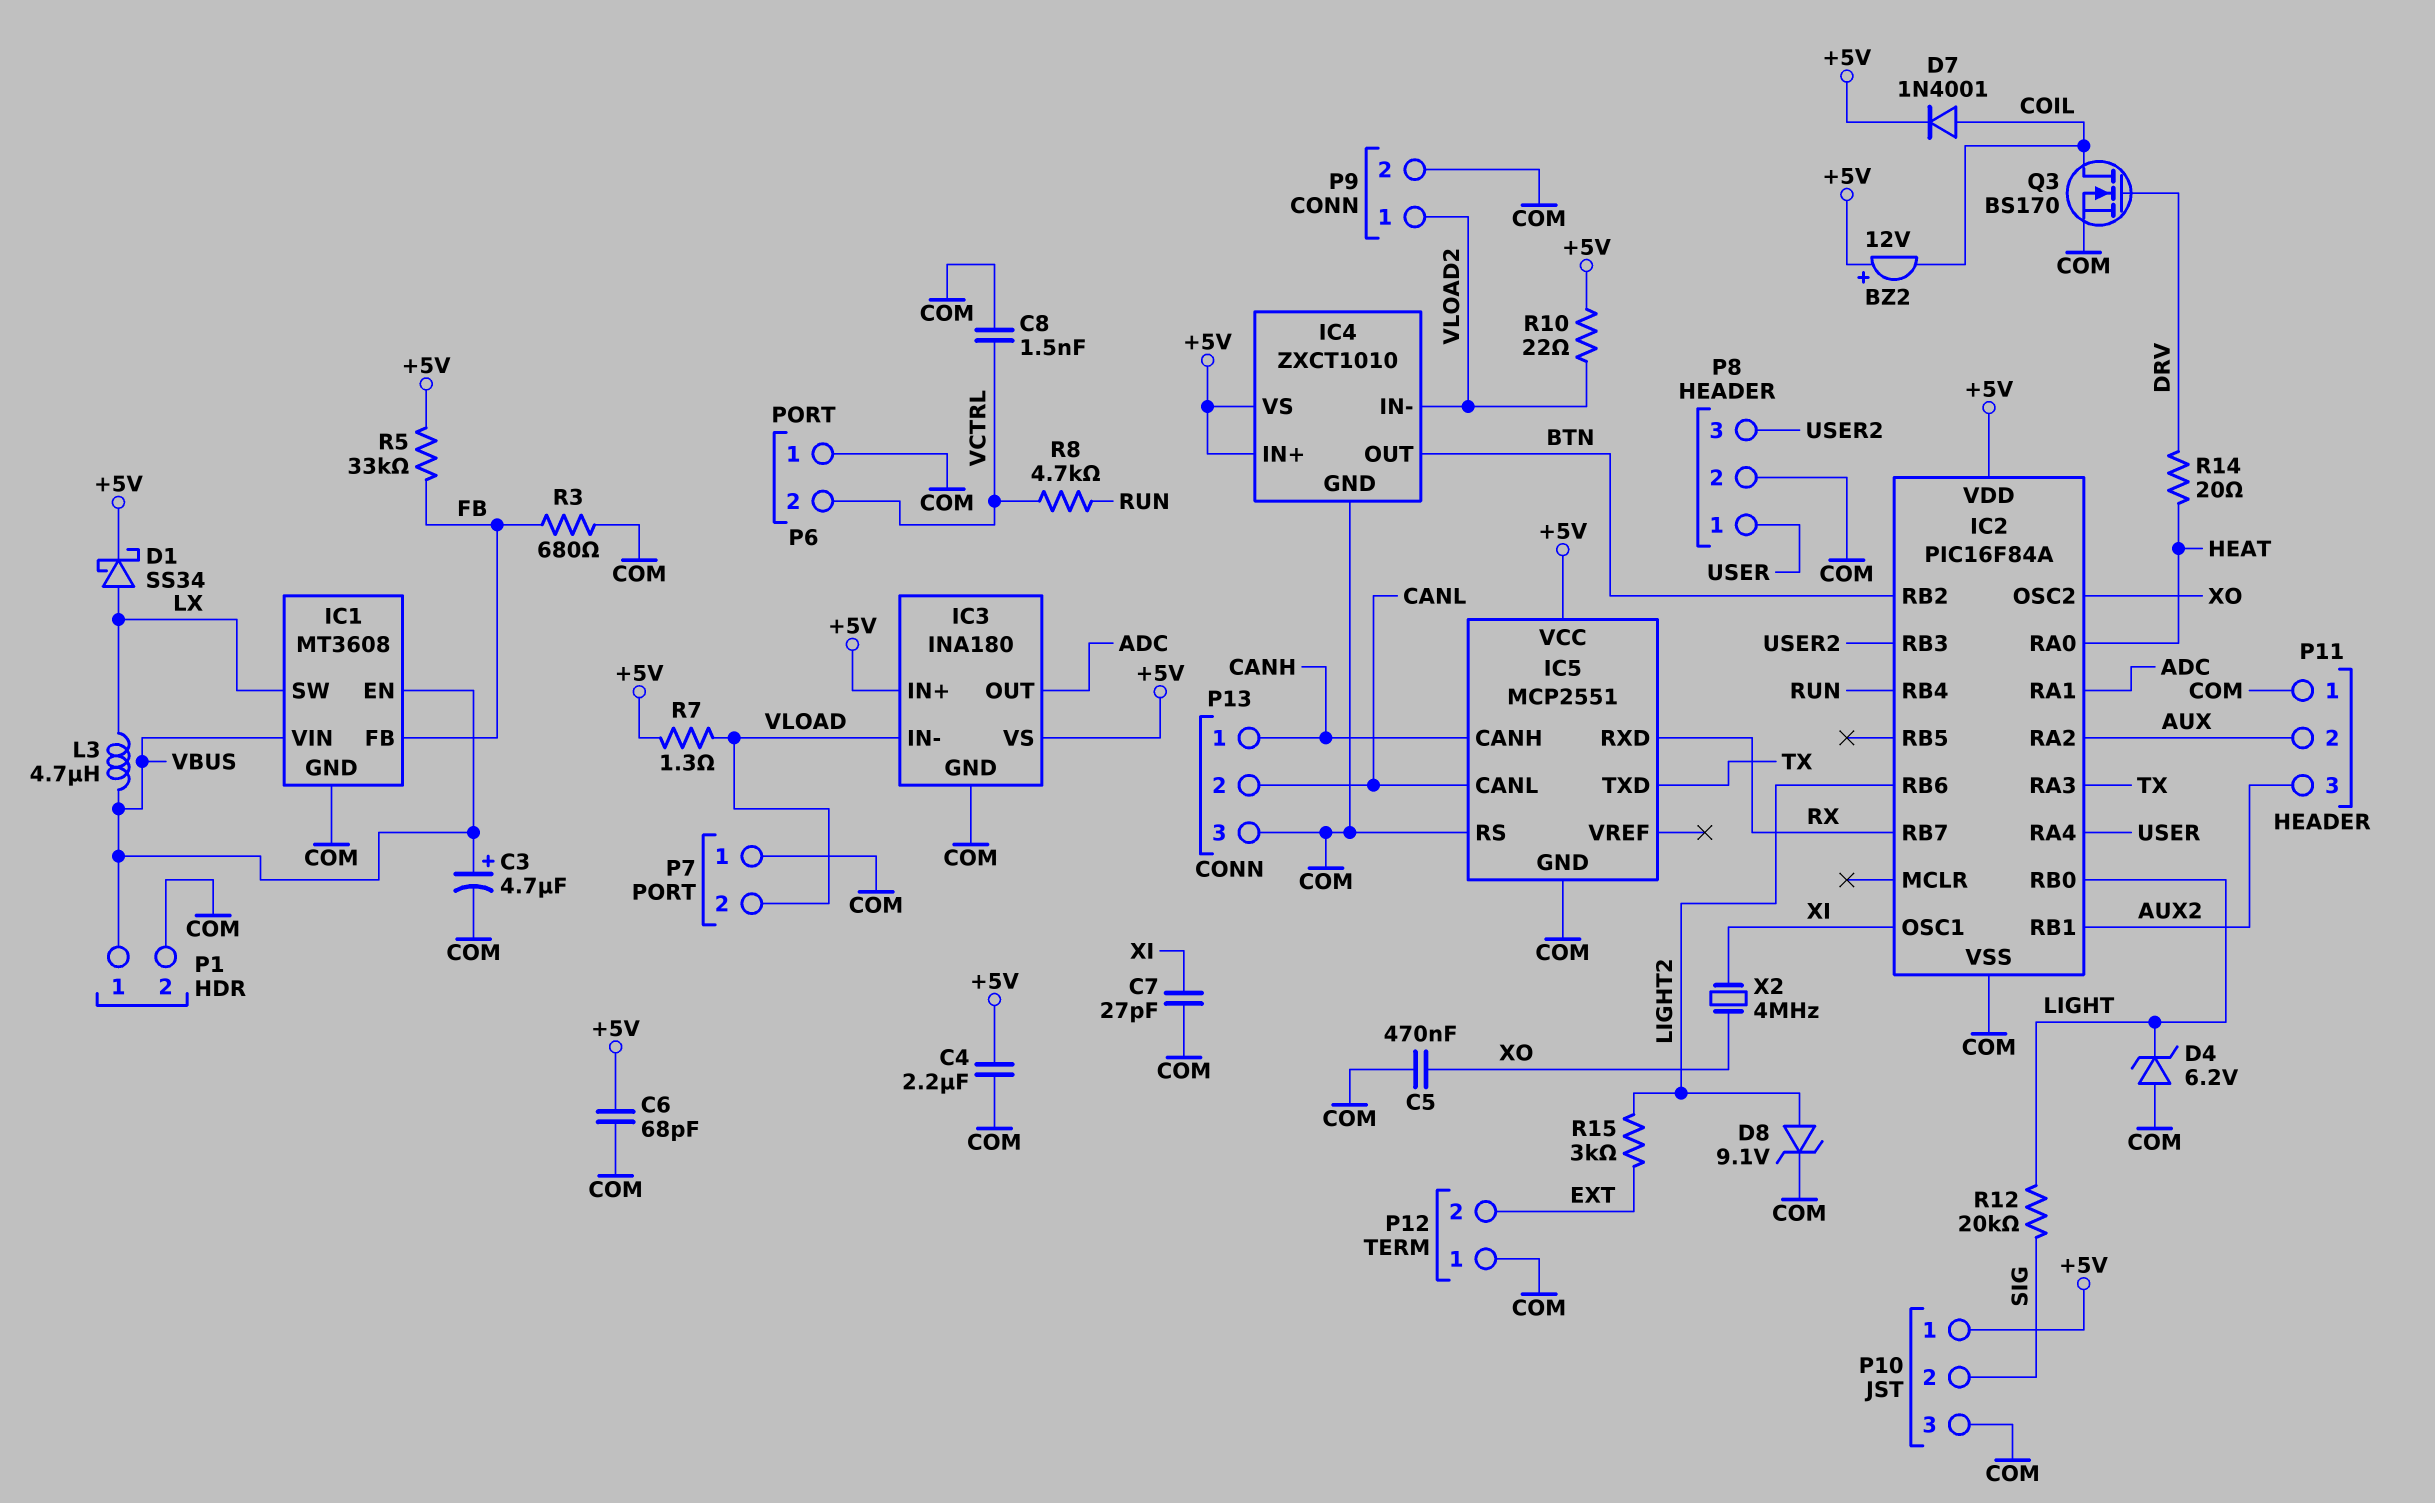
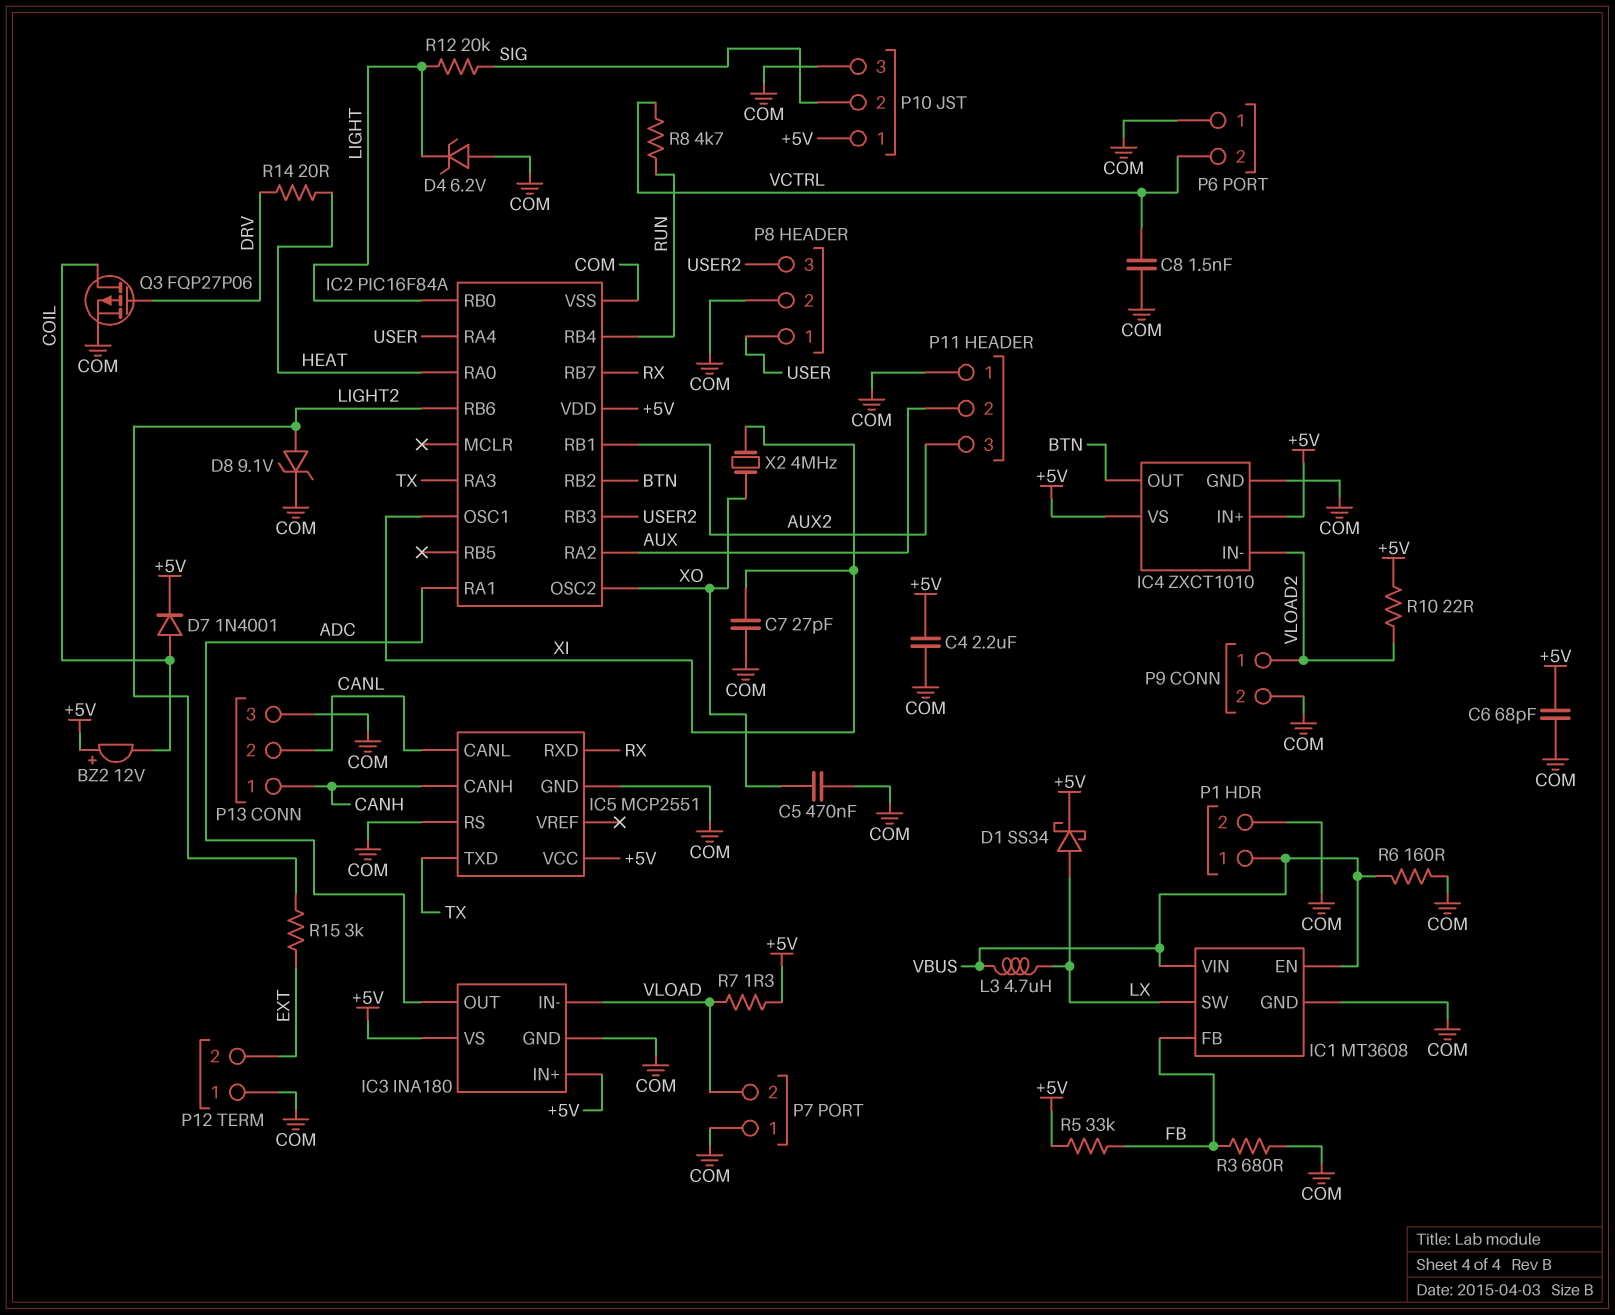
C3: 4.7uF (plus VBUS, minus COM) -> none
Q3: NMOS BS170 (G DRV, D COIL, S COM) -> PMOS FQP27P06 (G DRV, D COIL, S COM)
R6: none -> 160 (COM, VBUS)

